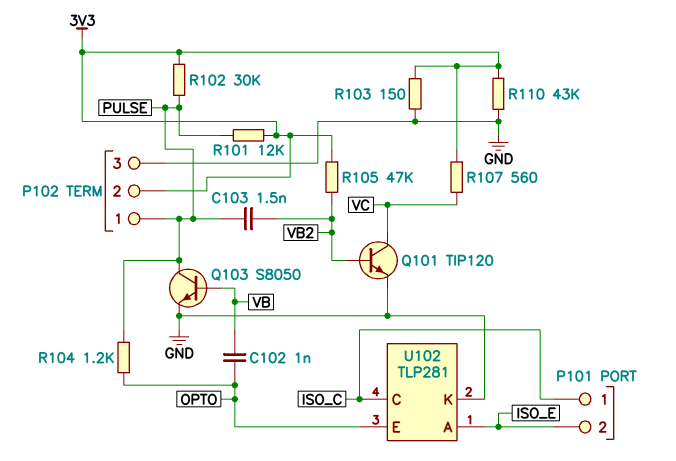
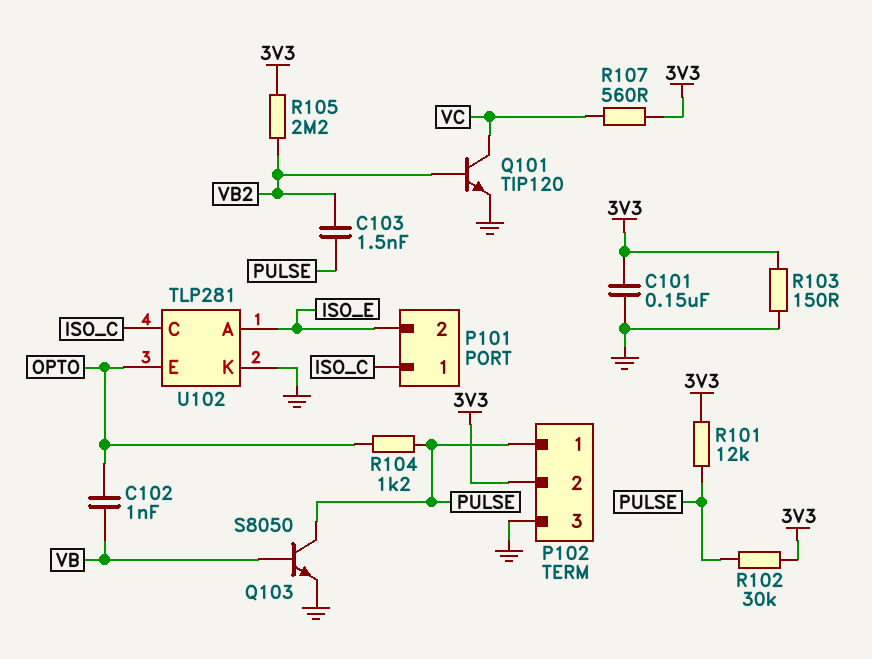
C101: none -> 150nF (3V3, GND)
R105: 47k (3V3, VB2) -> 2.2M (3V3, VB2)
R110: 43k (3V3, GND) -> none

